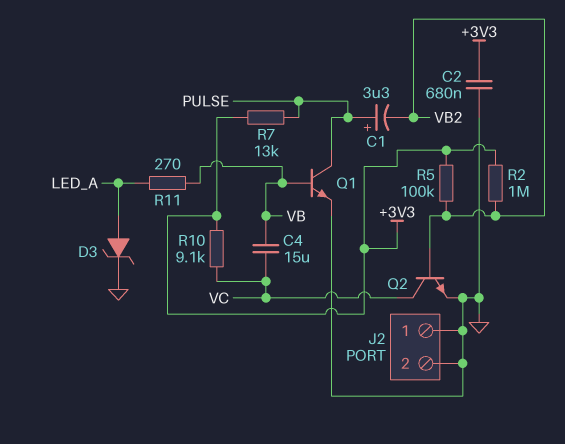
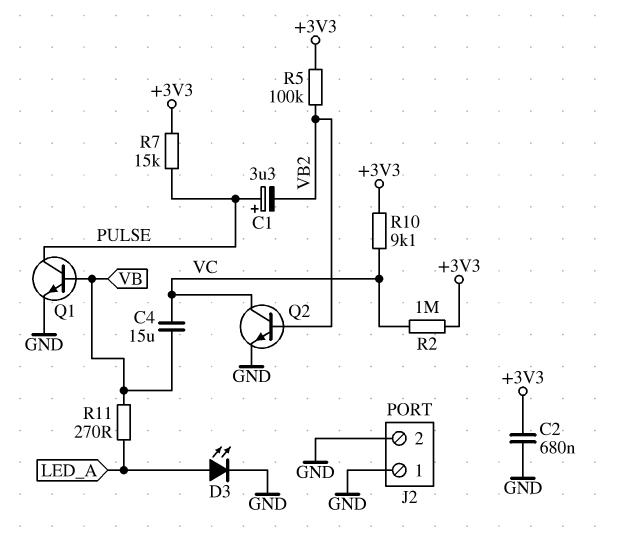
D3: zener (A LED_A, K GND) -> LED (A LED_A, K GND)
R2: 1M (+3V3, VB2) -> 1M (+3V3, VC)
R7: 13k (+3V3, PULSE) -> 15k (+3V3, PULSE)

